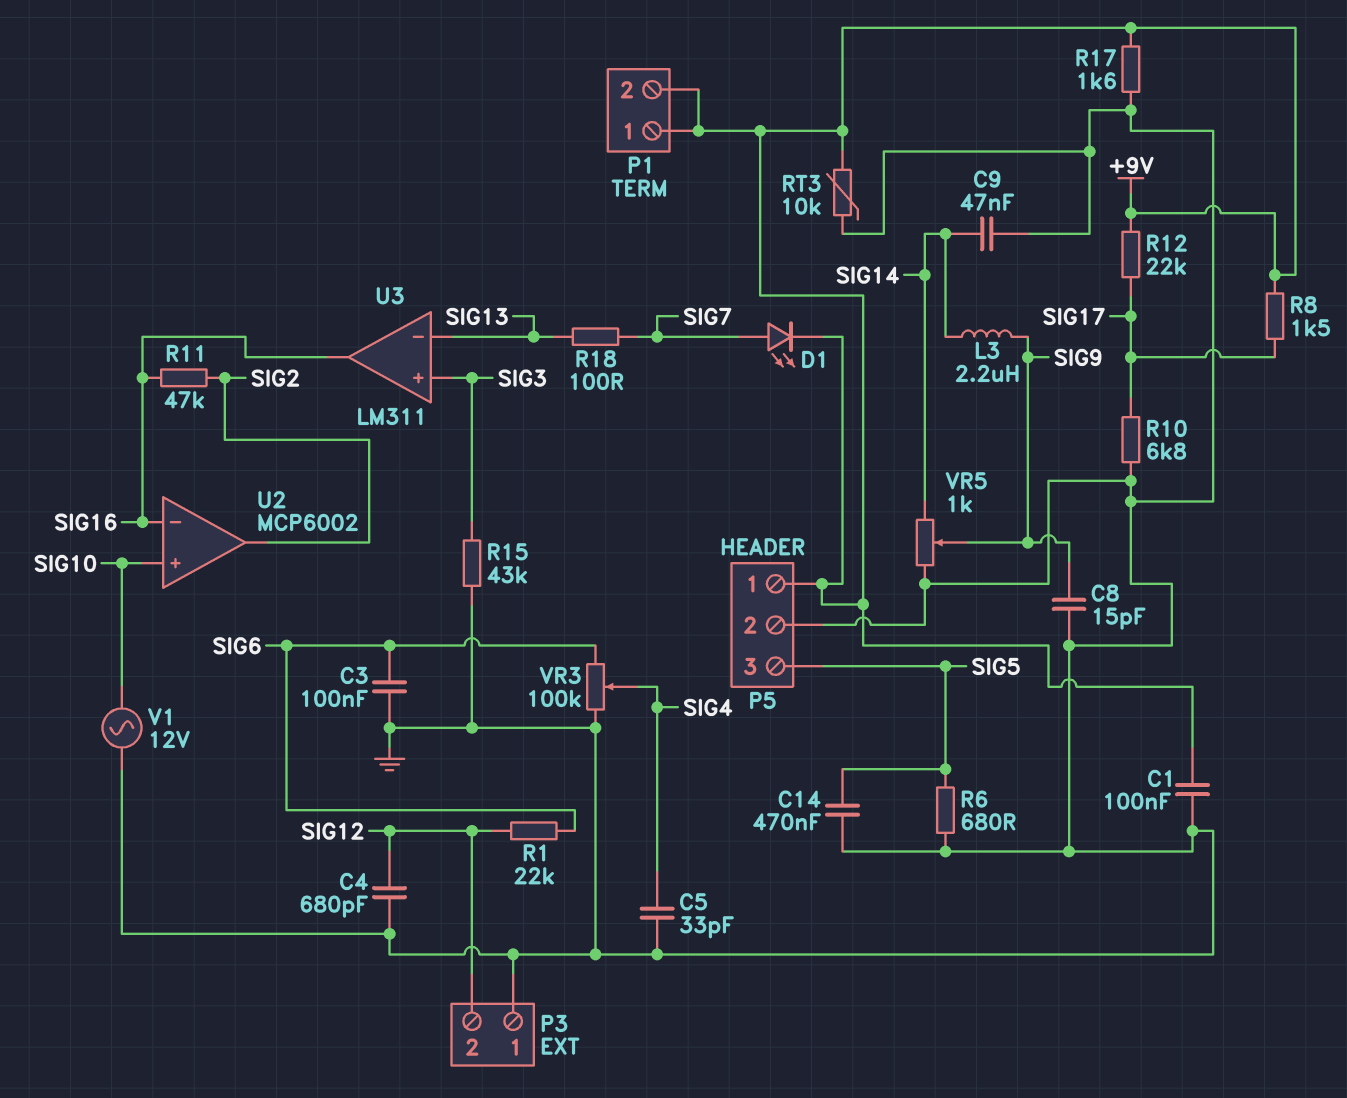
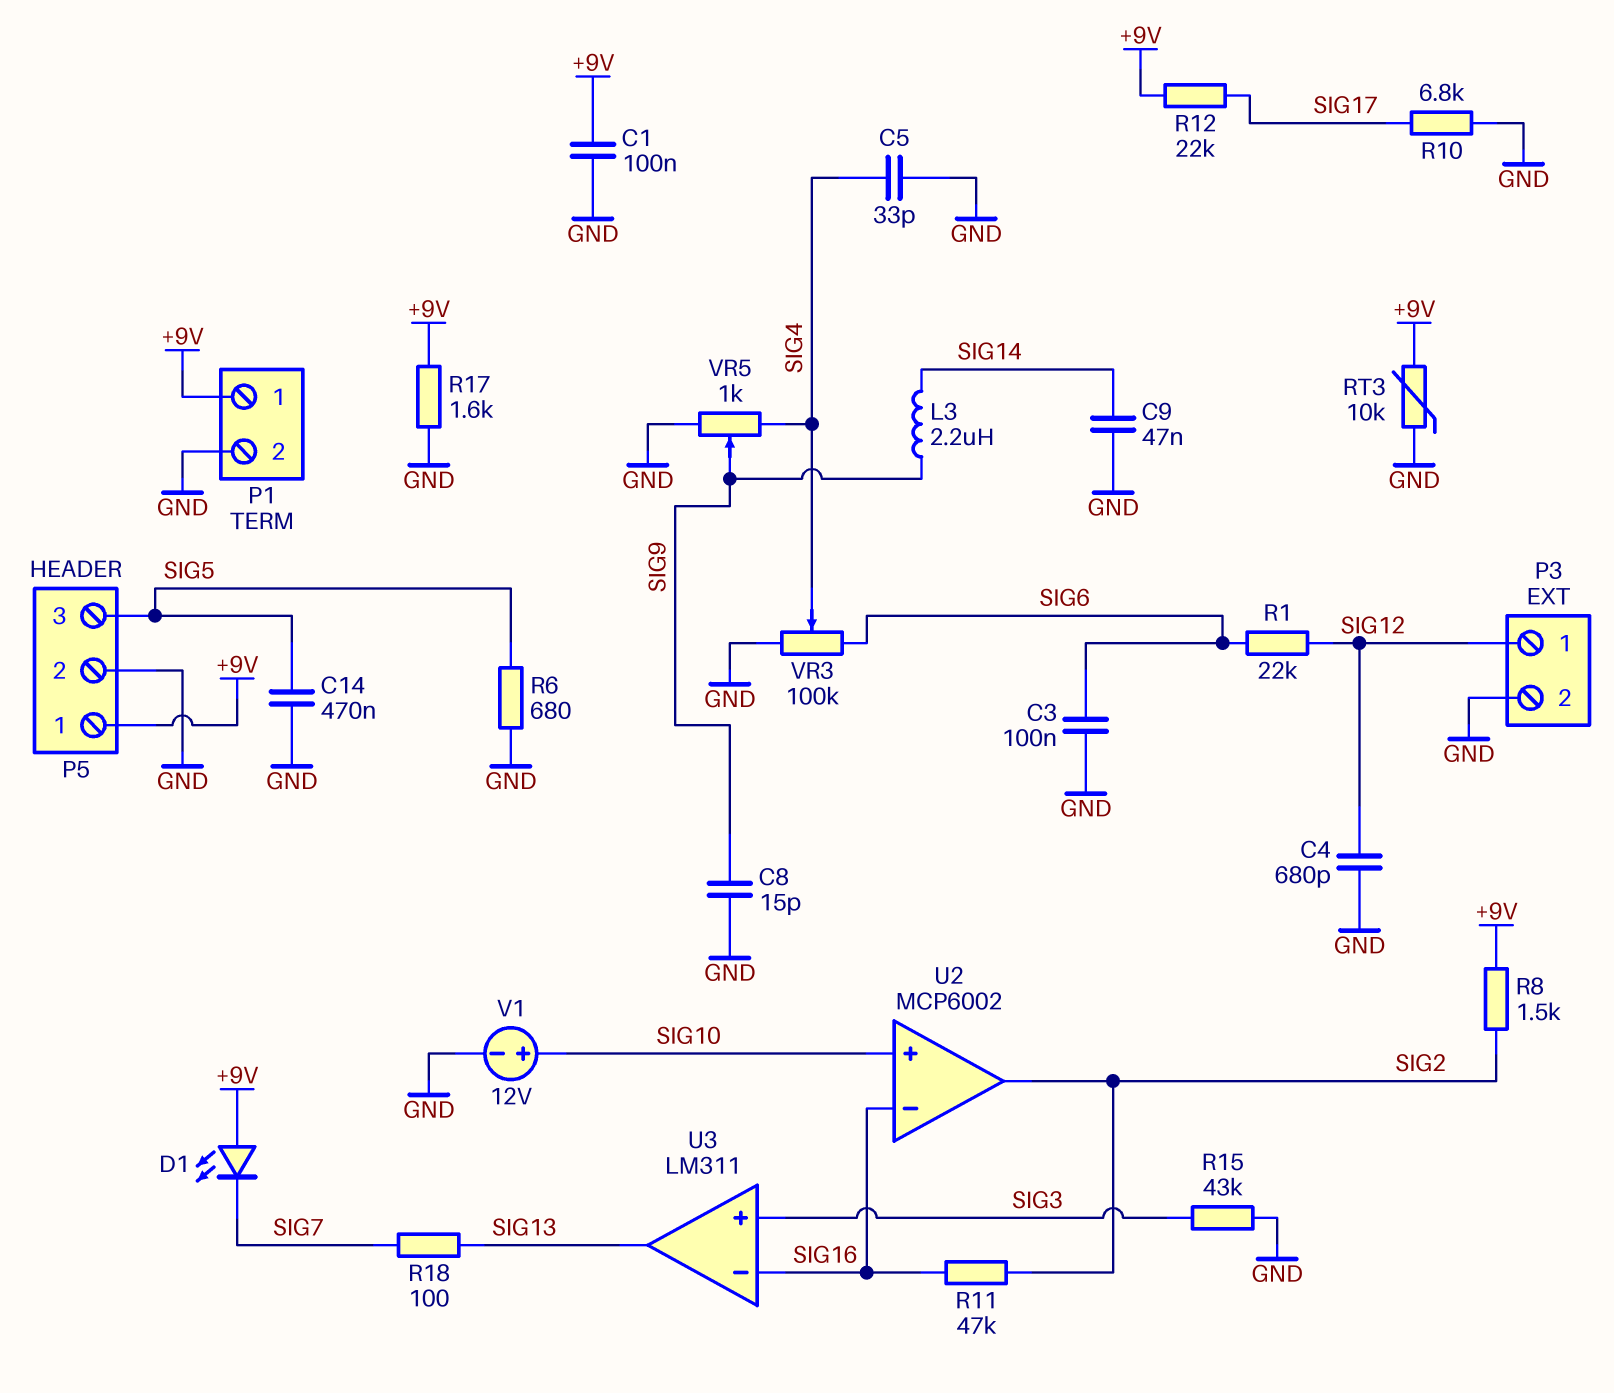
D1: LED (A SIG7, K +9V) -> LED (A +9V, K SIG7)
P1 pin 2: +9V -> GND
P3 pin 1: GND -> SIG12
P3 pin 2: SIG12 -> GND
R8: 1.5k (+9V, SIG17) -> 1.5k (+9V, SIG2)
U3 pin in-: SIG13 -> SIG16
U3 pin out: SIG16 -> SIG13
V1: AC 12V (GND, SIG10) -> 12V (plus SIG10, minus GND)
VR5: 1k (GND, SIG14, wiper SIG9) -> 1k (GND, SIG4, wiper SIG9)

